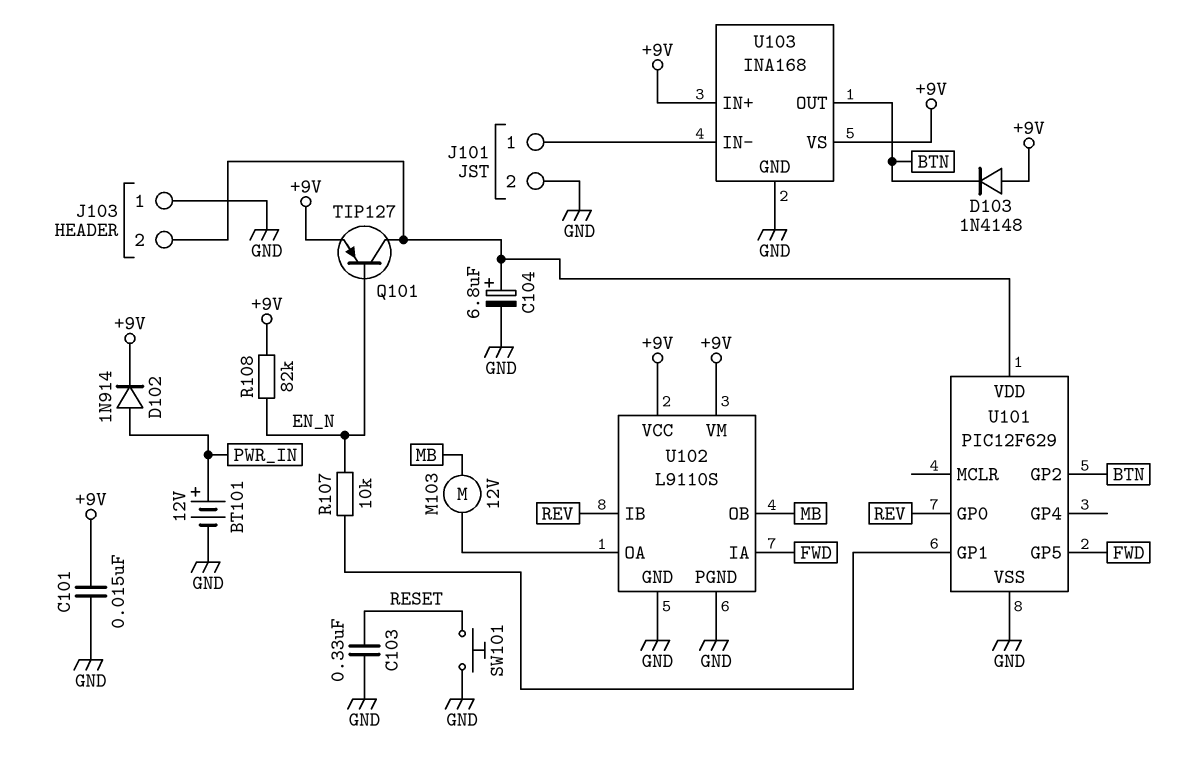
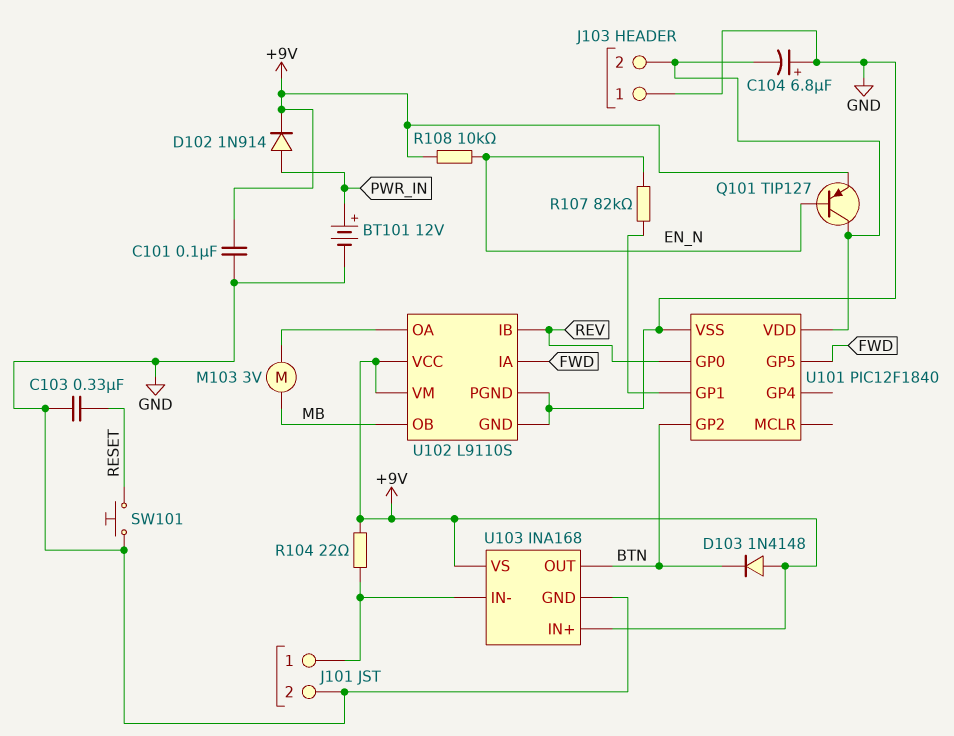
C101: 15nF (+9V, GND) -> 100nF (+9V, GND)
C104: 6.8uF (plus J103/2, minus GND) -> 6.8uF (plus GND, minus J103/2)
M103: motor 12V (MB, U102/OA) -> motor 3V (MB, U102/OA)
R104: none -> 22 (+9V, J101/1)
R107: 10k (EN_N, U101/GP1) -> 82k (EN_N, U101/GP1)
R108: 82k (+9V, EN_N) -> 10k (+9V, EN_N)
U101: PIC12F629 -> PIC12F1840

